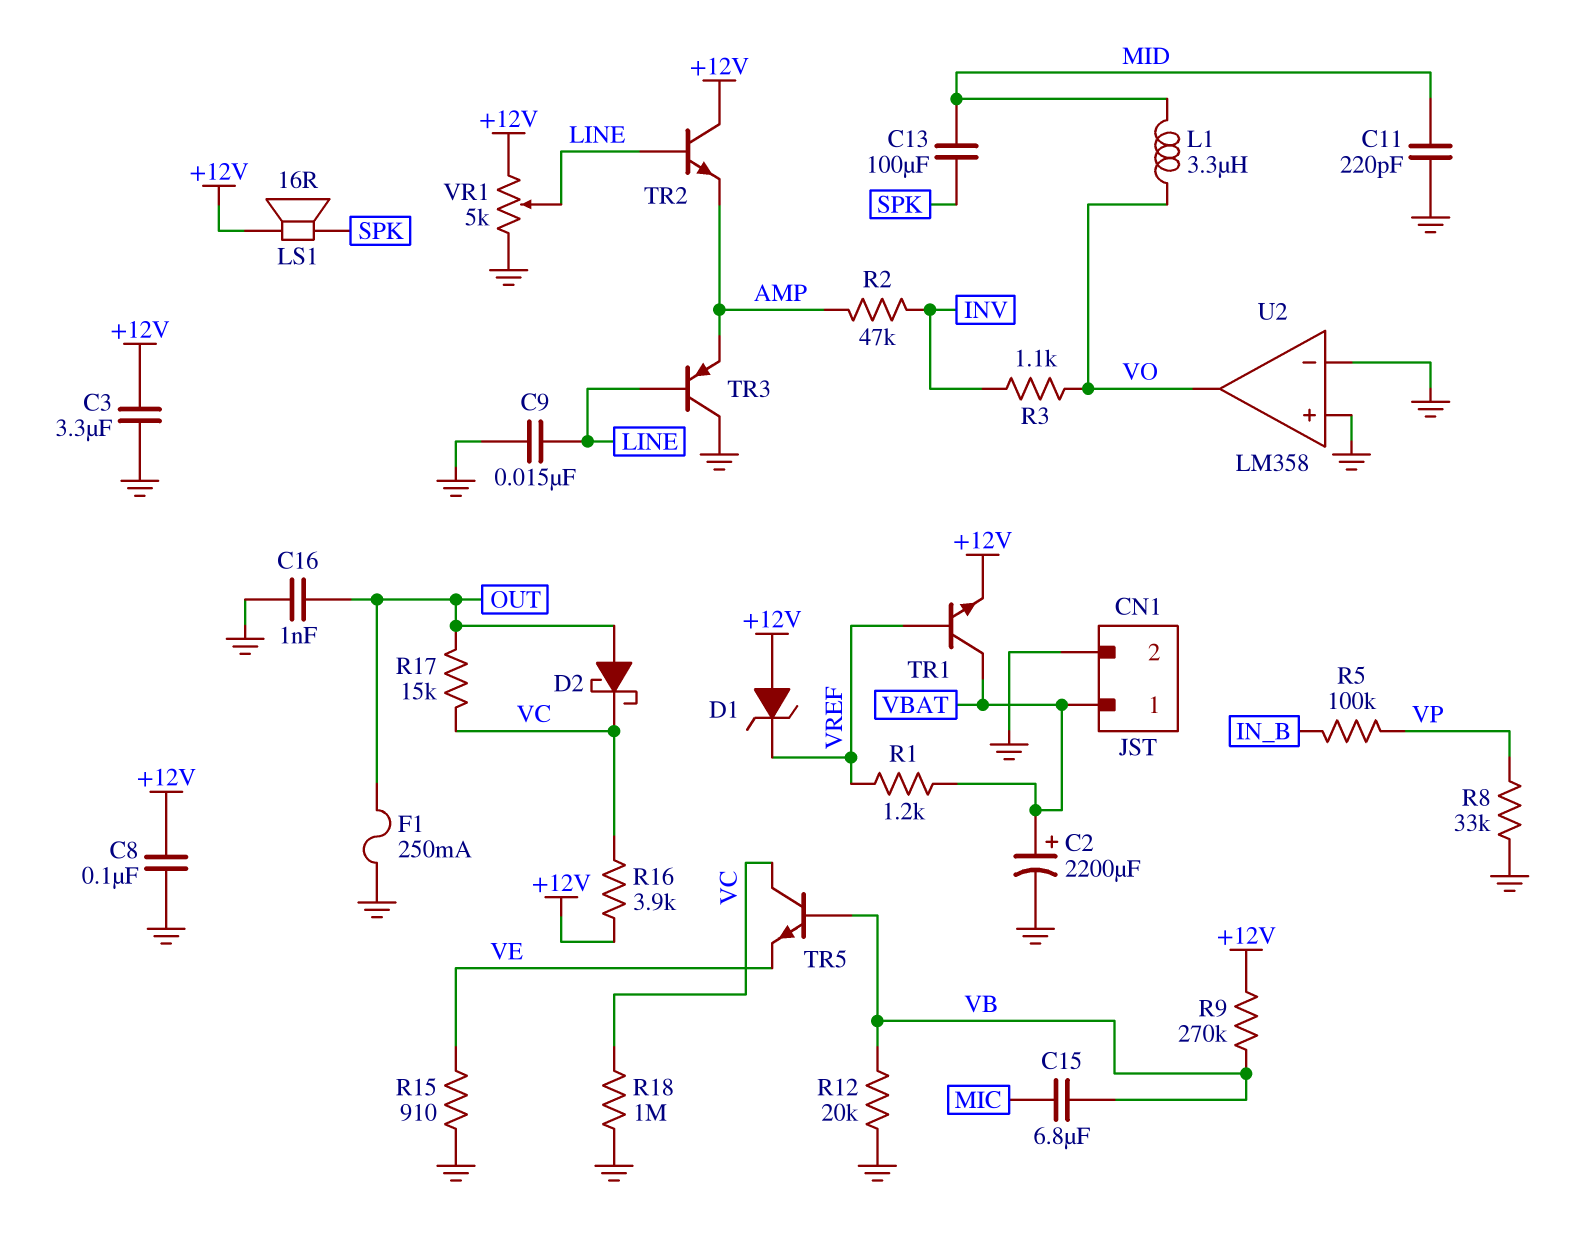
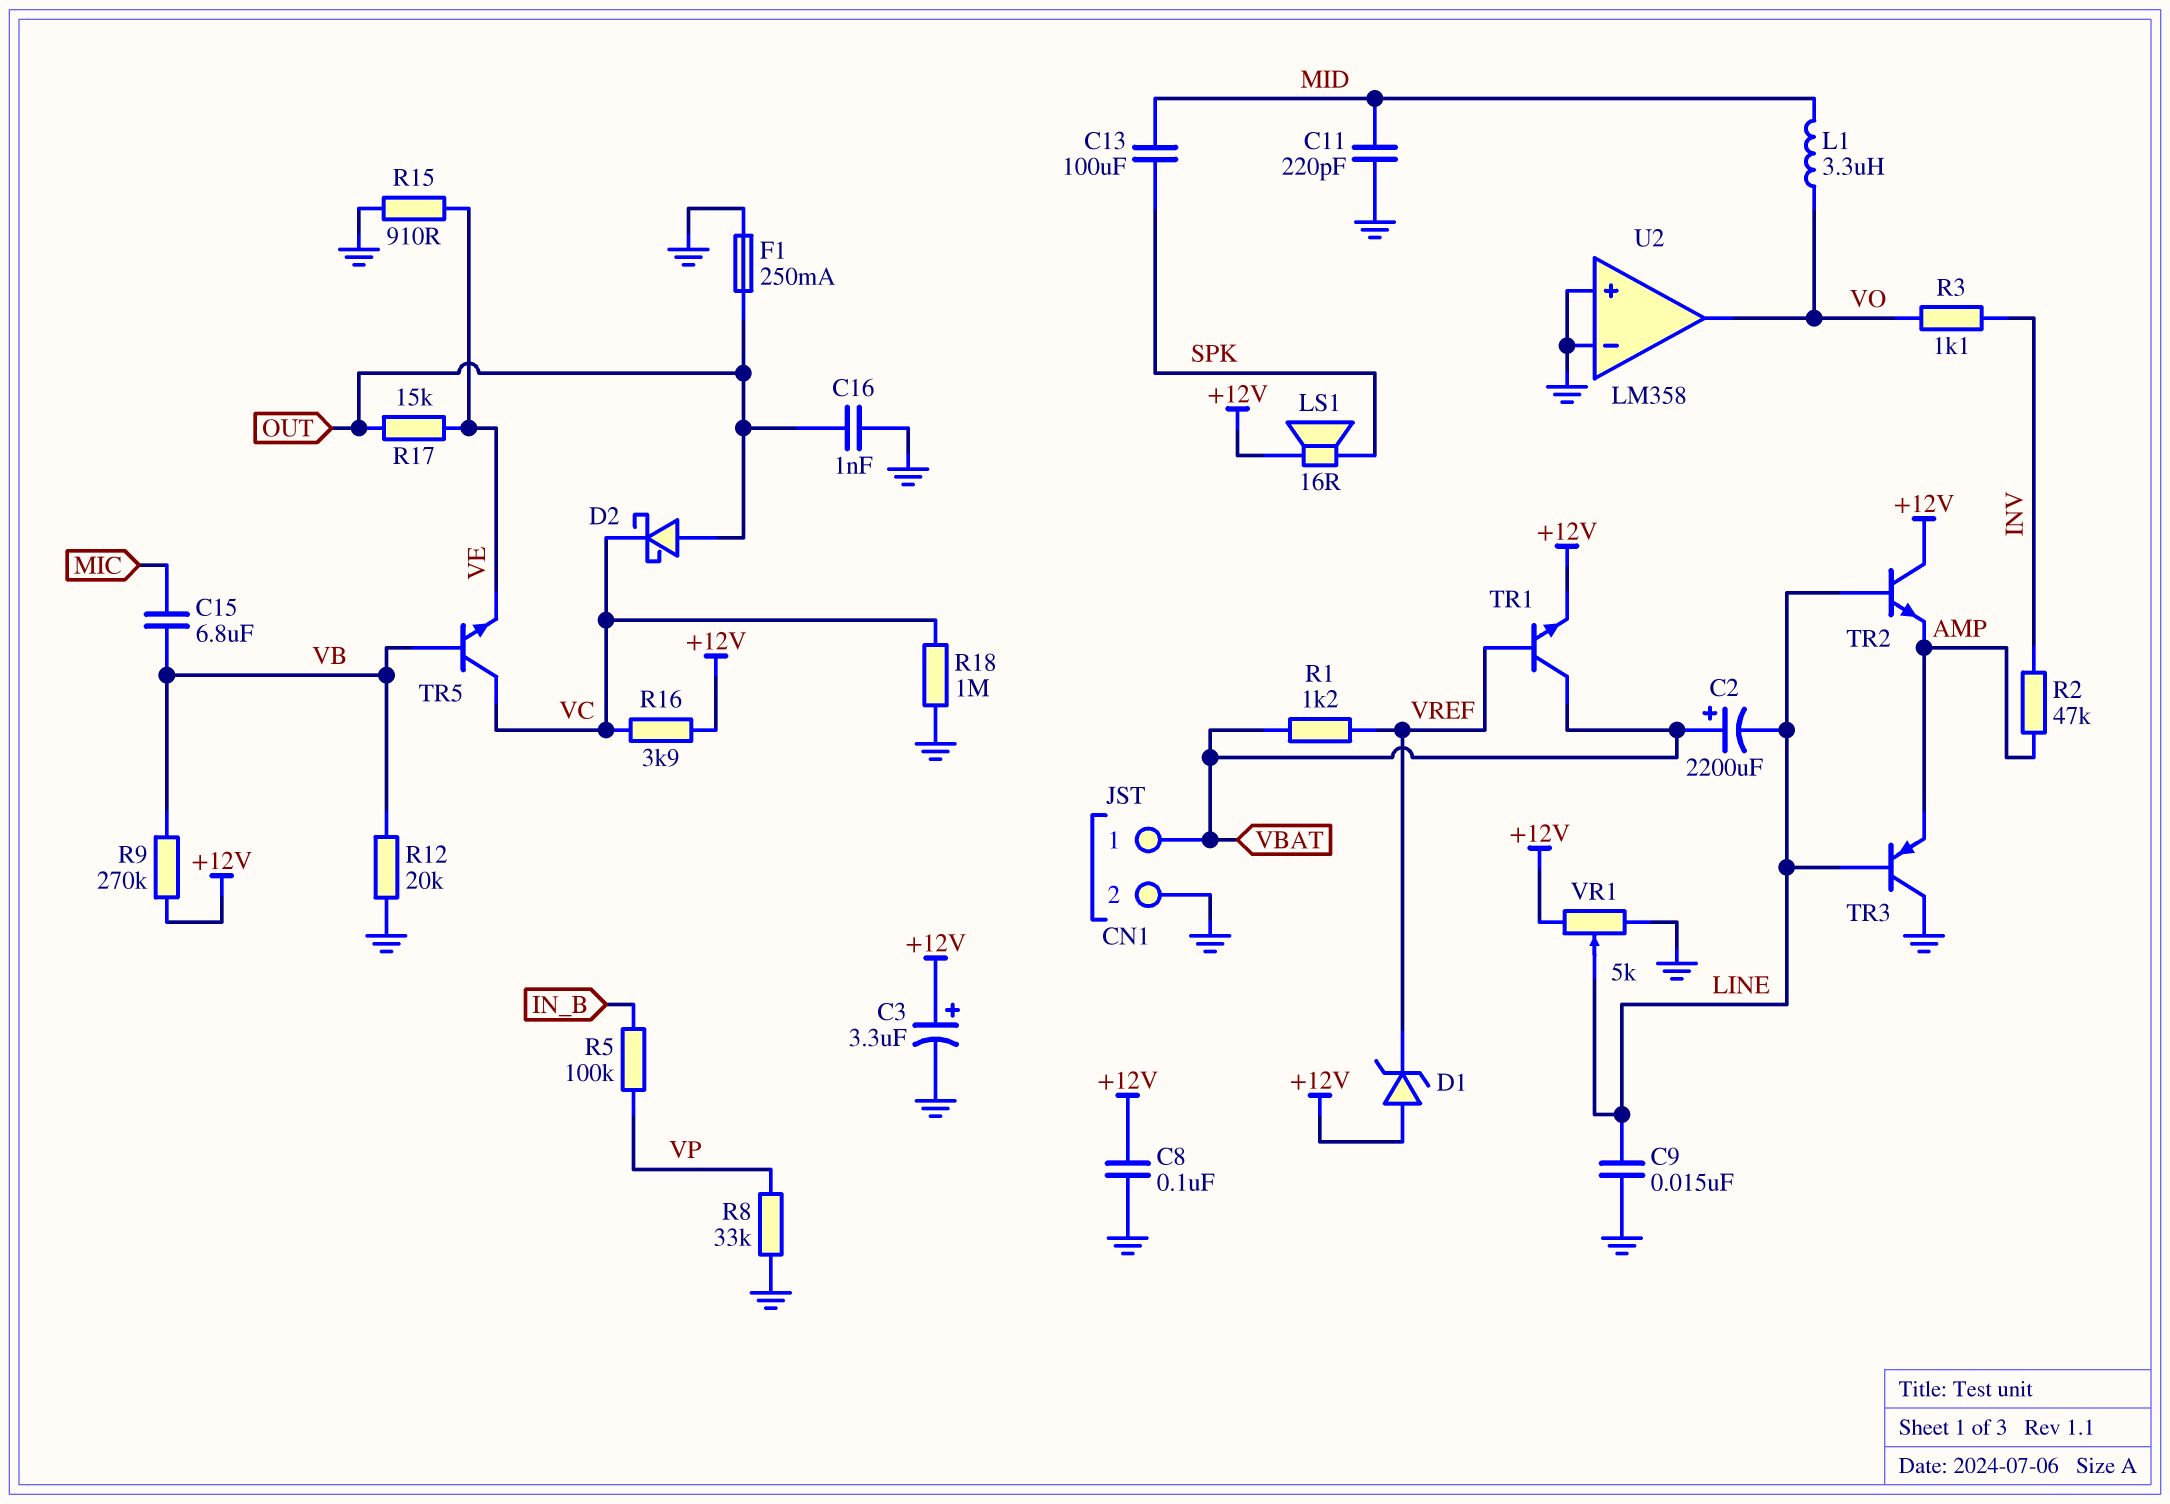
C2: 2200uF (plus VBAT, minus GND) -> 2200uF (plus VBAT, minus LINE)
C3: 3.3uF (+12V, GND) -> 3.3uF (plus +12V, minus GND)
R17: 15k (OUT, VC) -> 15k (OUT, VE)

